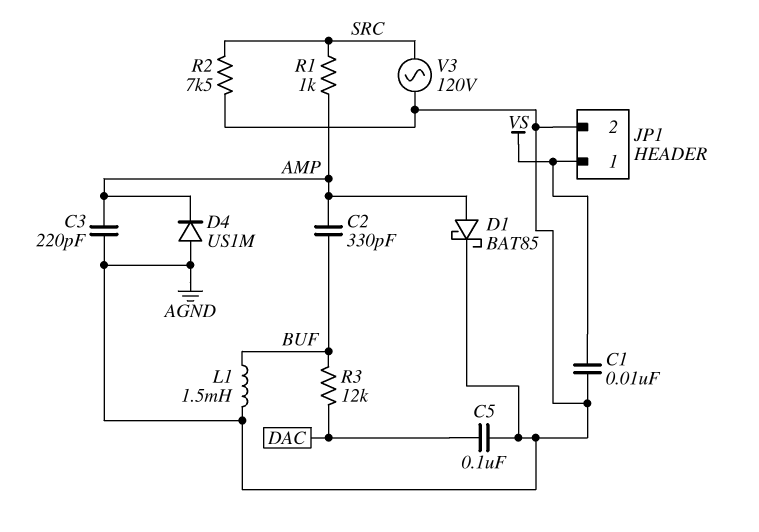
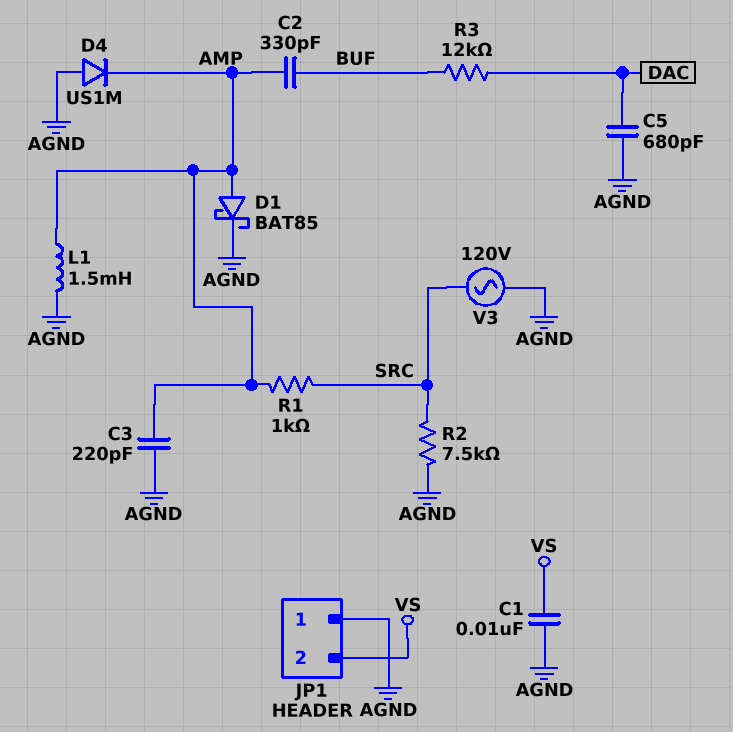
C5: 100nF (AGND, DAC) -> 680pF (AGND, DAC)
JP1 pin 1: VS -> AGND
JP1 pin 2: AGND -> VS
L1: 1.5mH (AGND, BUF) -> 1.5mH (AGND, AMP)

